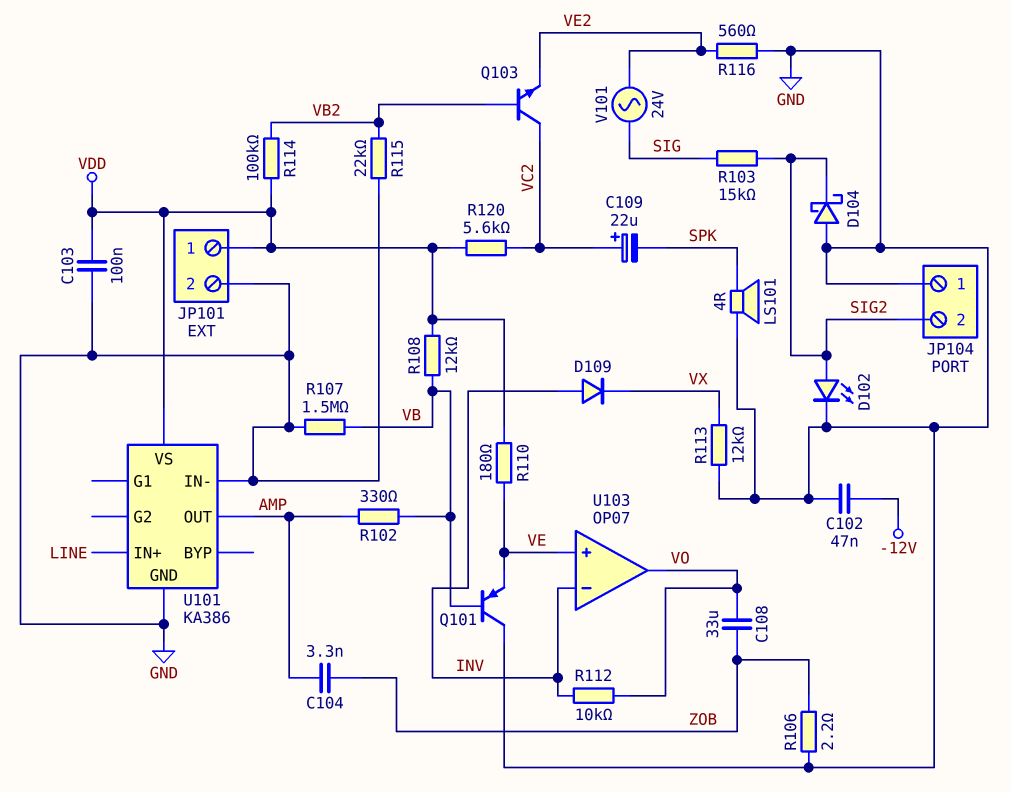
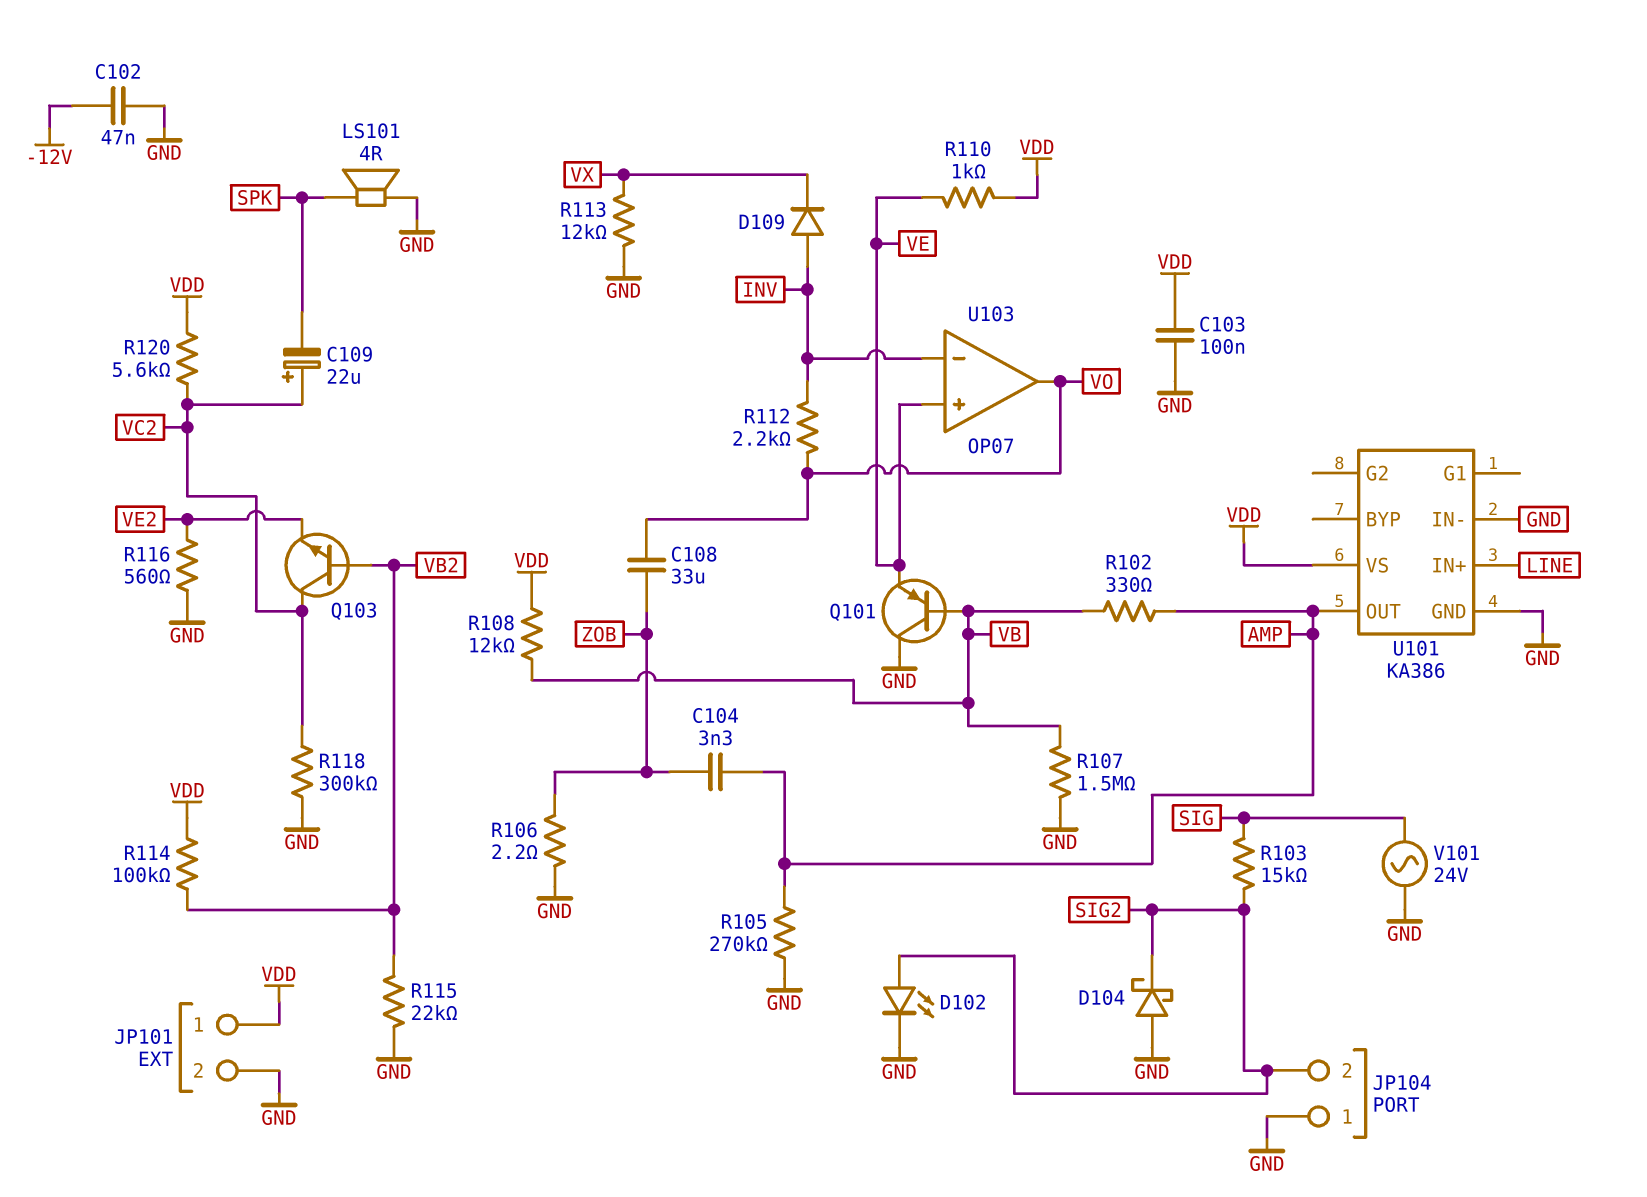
R105: none -> 270k (AMP, GND)
R110: 180 (VDD, VE) -> 1k (VDD, VE)
R112: 10k (INV, VO) -> 2.2k (INV, VO)
R118: none -> 300k (GND, VC2)
V101: AC 24V (SIG, VE2) -> AC 24V (GND, SIG)

